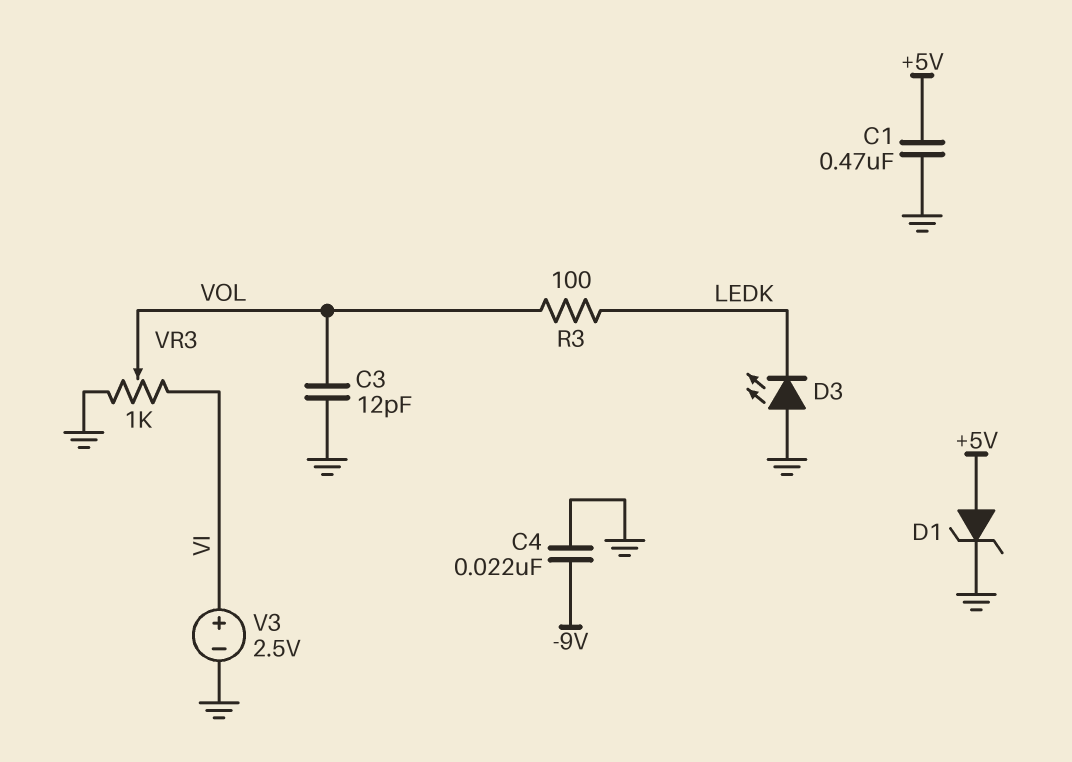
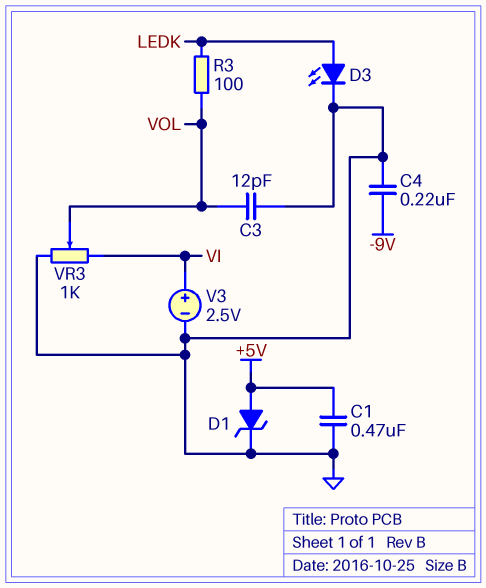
C4: 22nF (-9V, GND) -> 220nF (-9V, GND)
D3: LED (A GND, K LEDK) -> LED (A LEDK, K GND)

